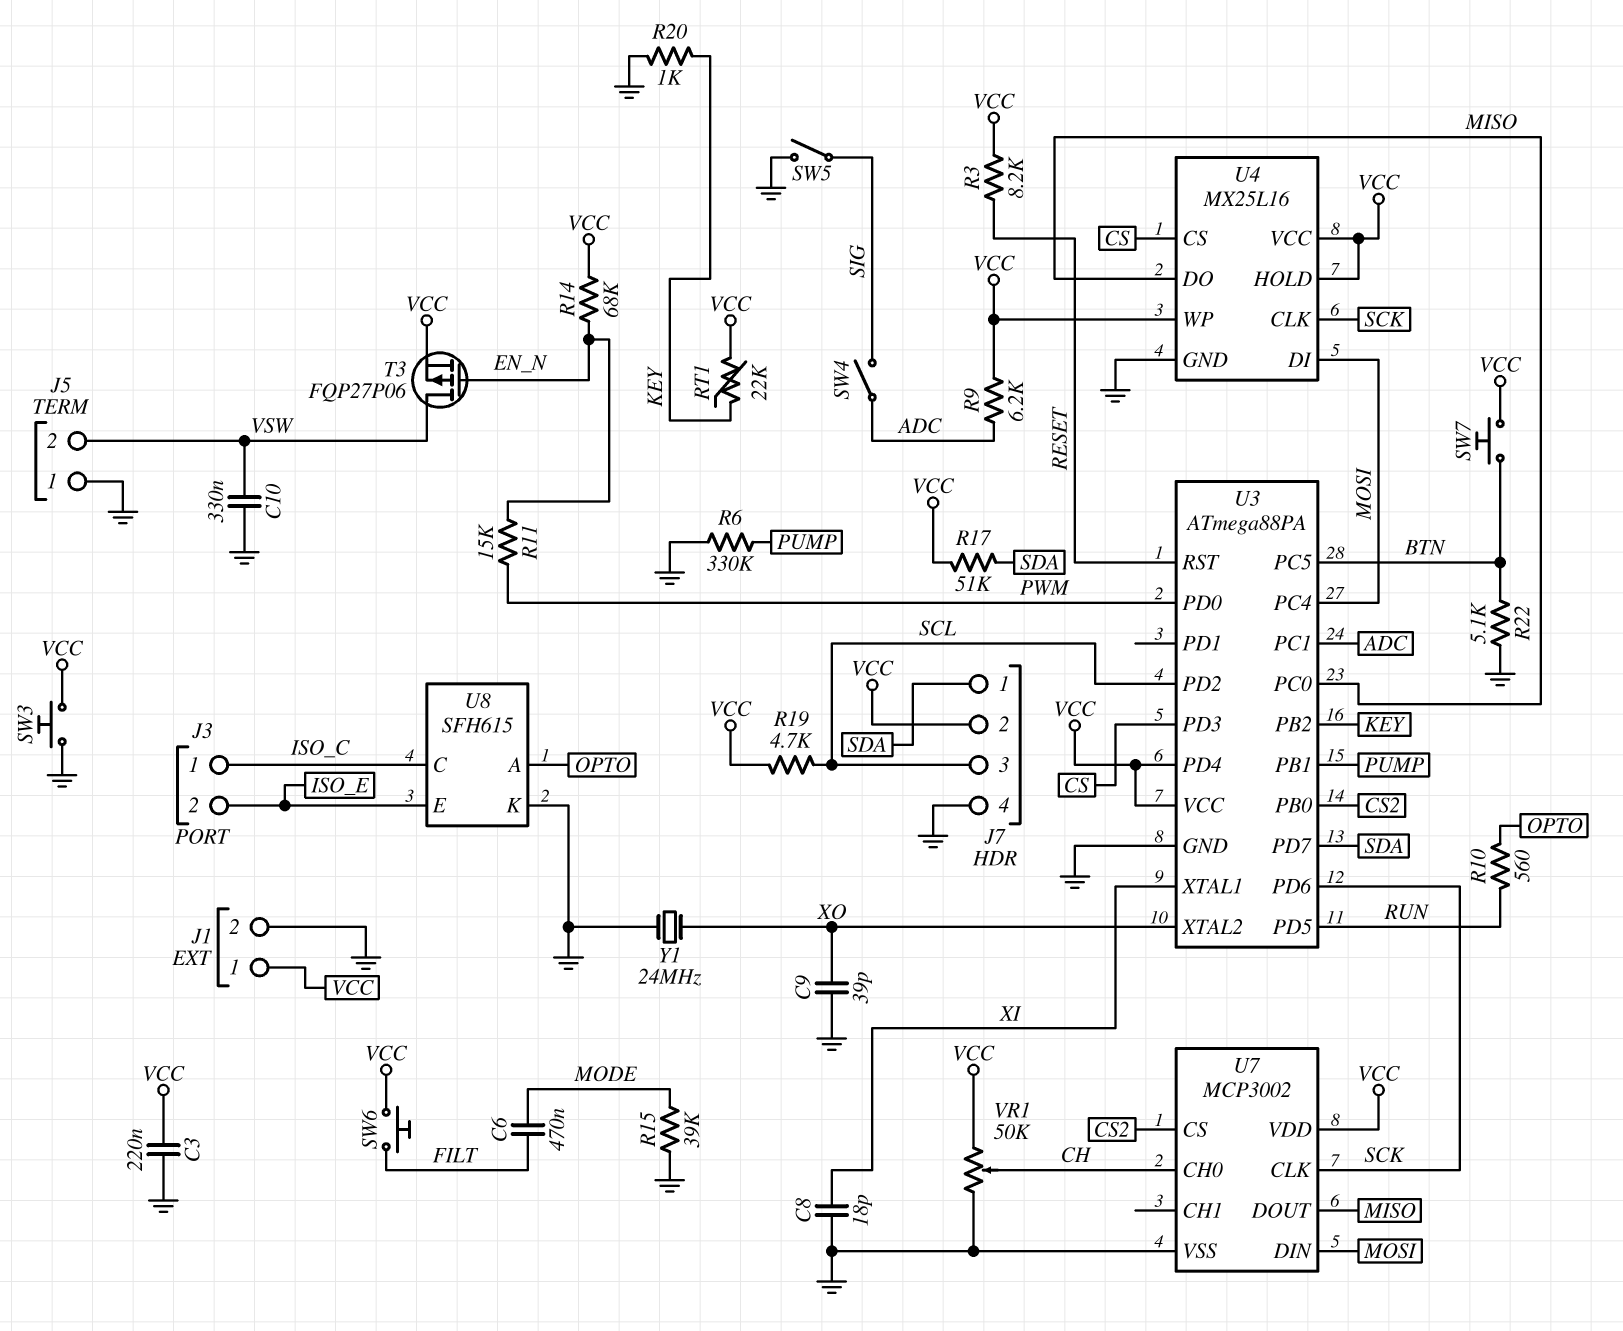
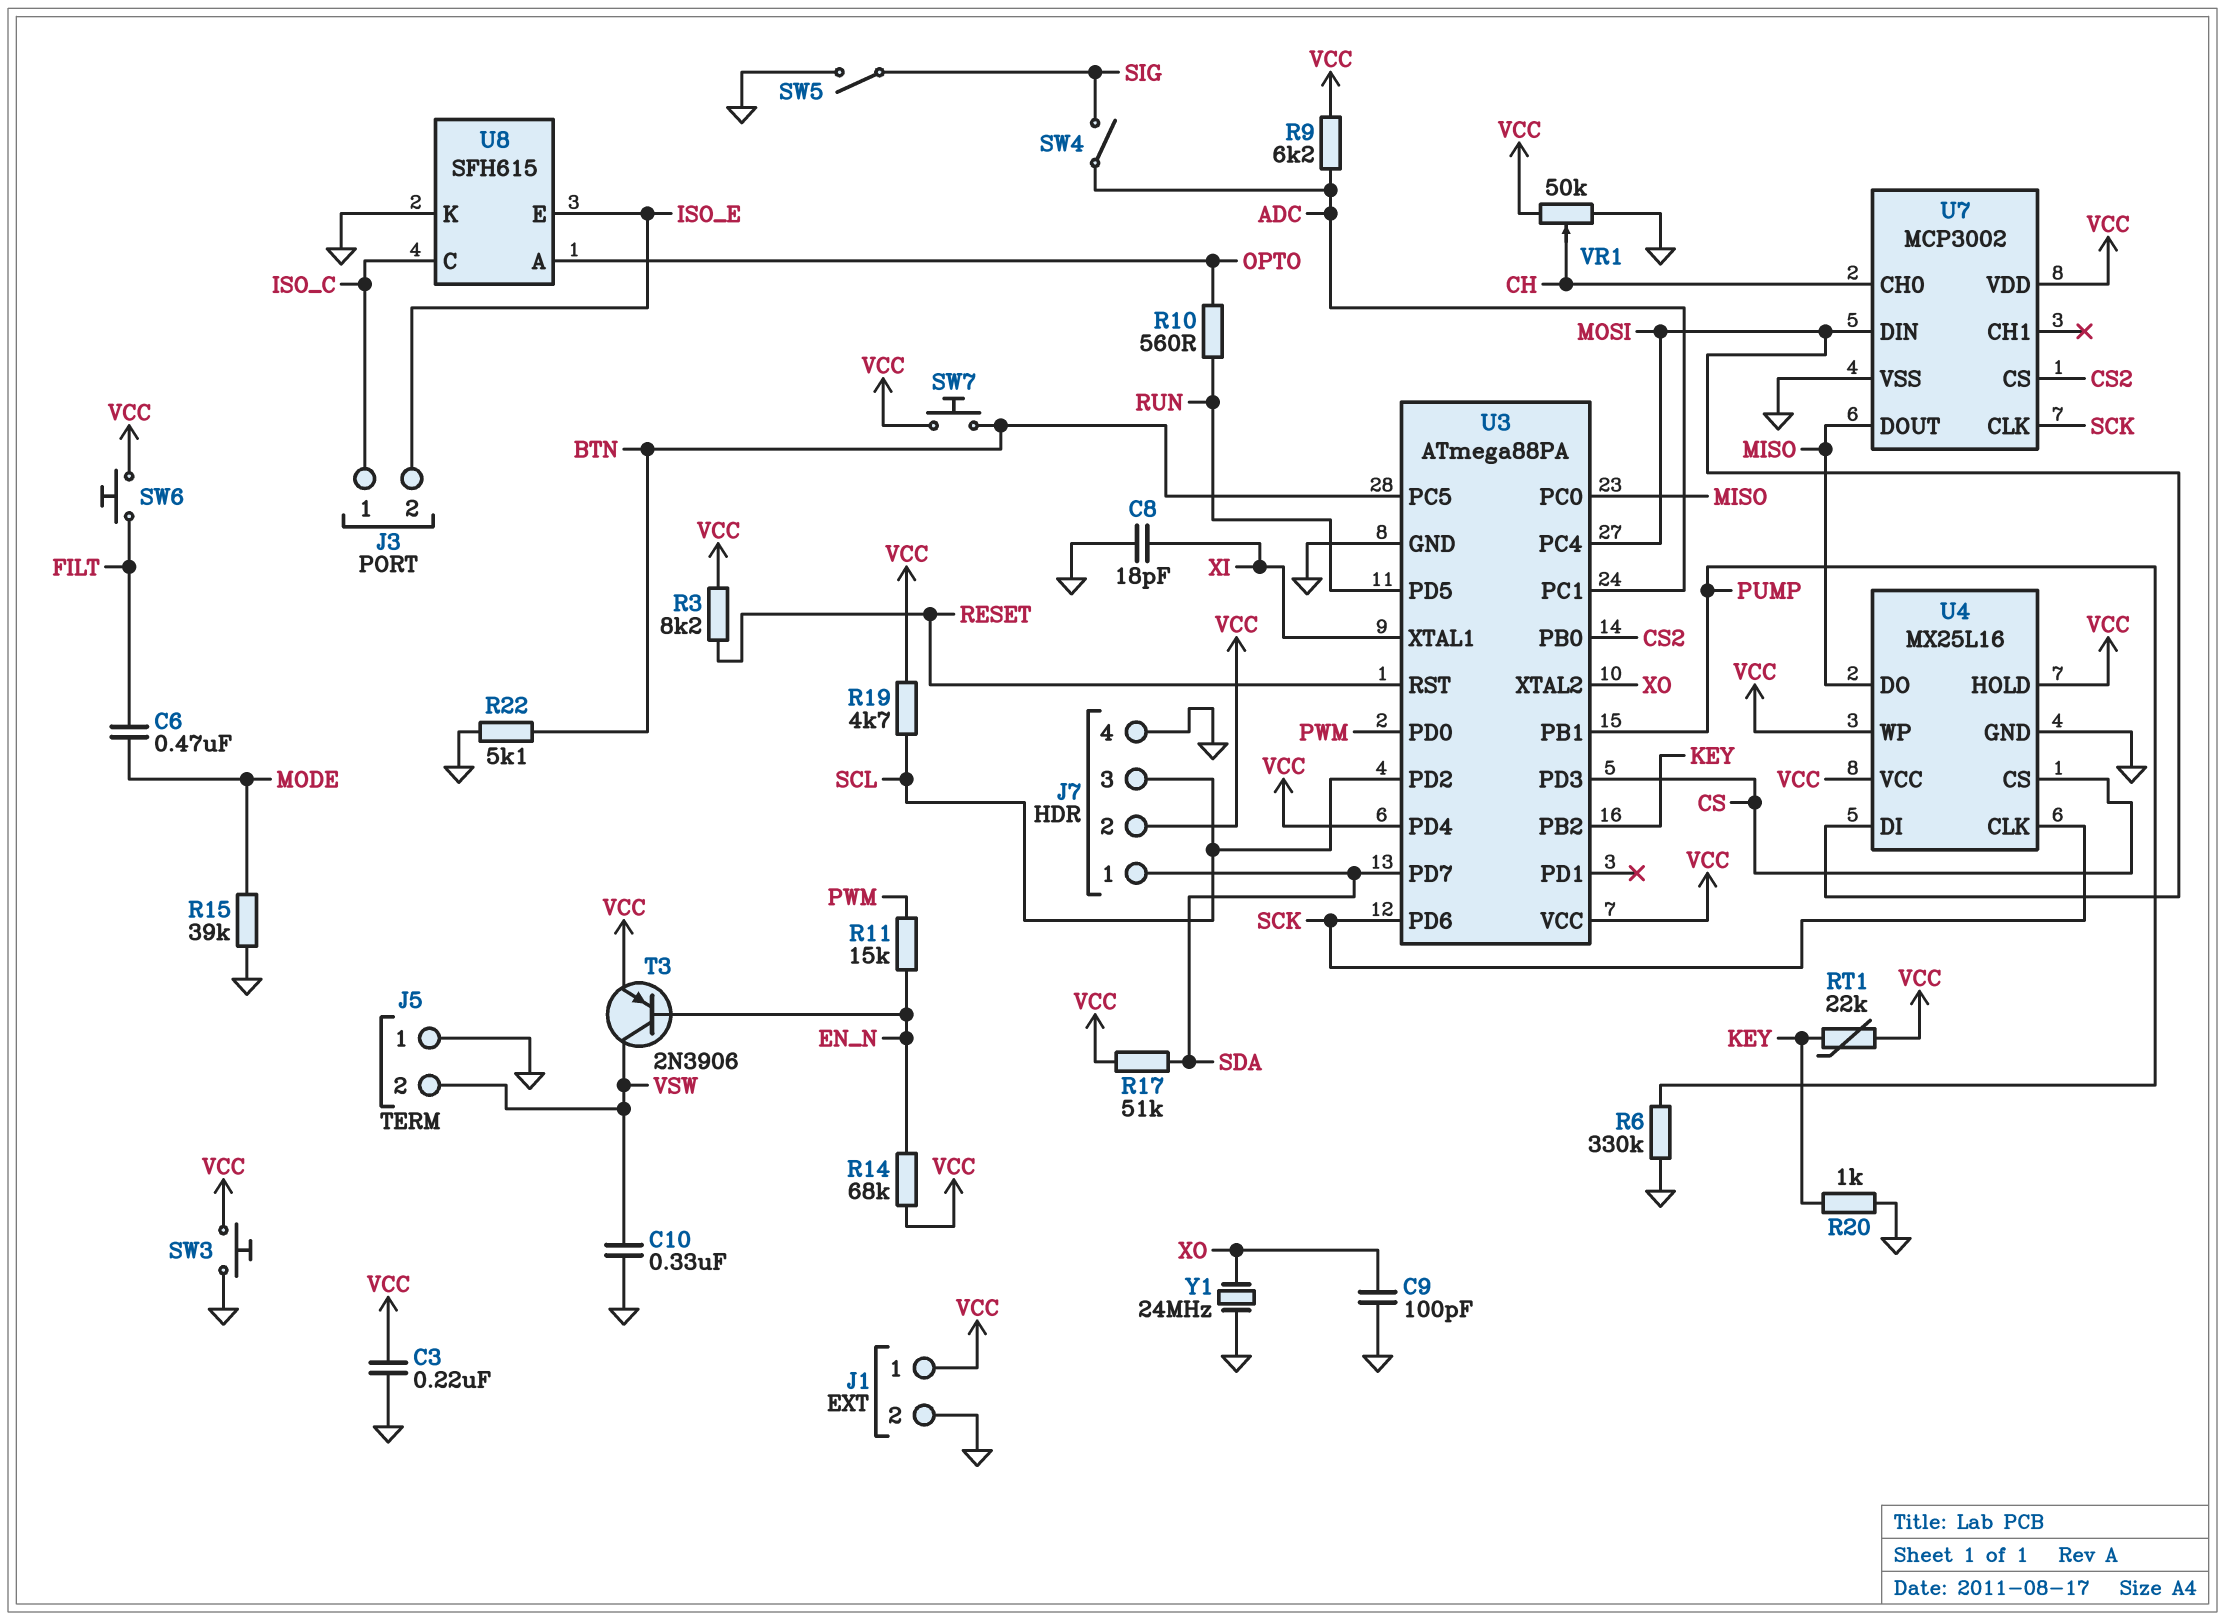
C9: 39pF (GND, XO) -> 100pF (GND, XO)
T3: PMOS FQP27P06 (G EN_N, D VSW, S VCC) -> PNP 2N3906 (B EN_N, C VSW, E VCC)

